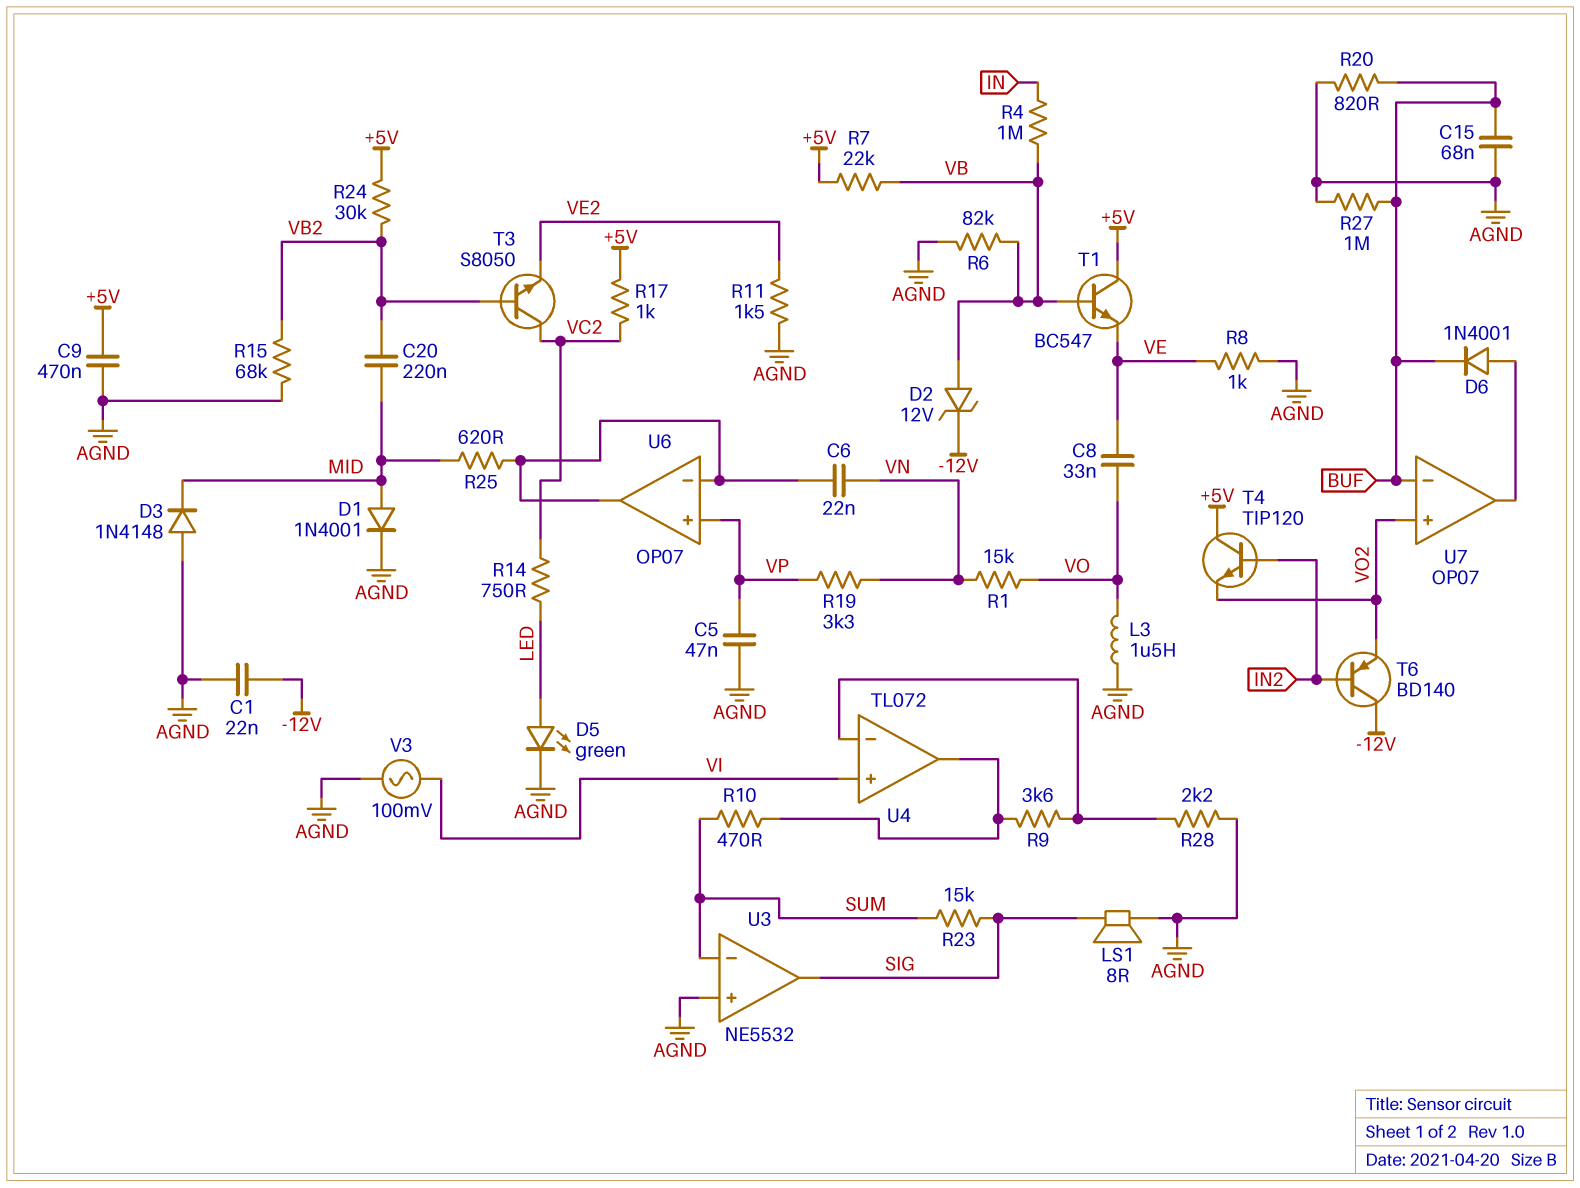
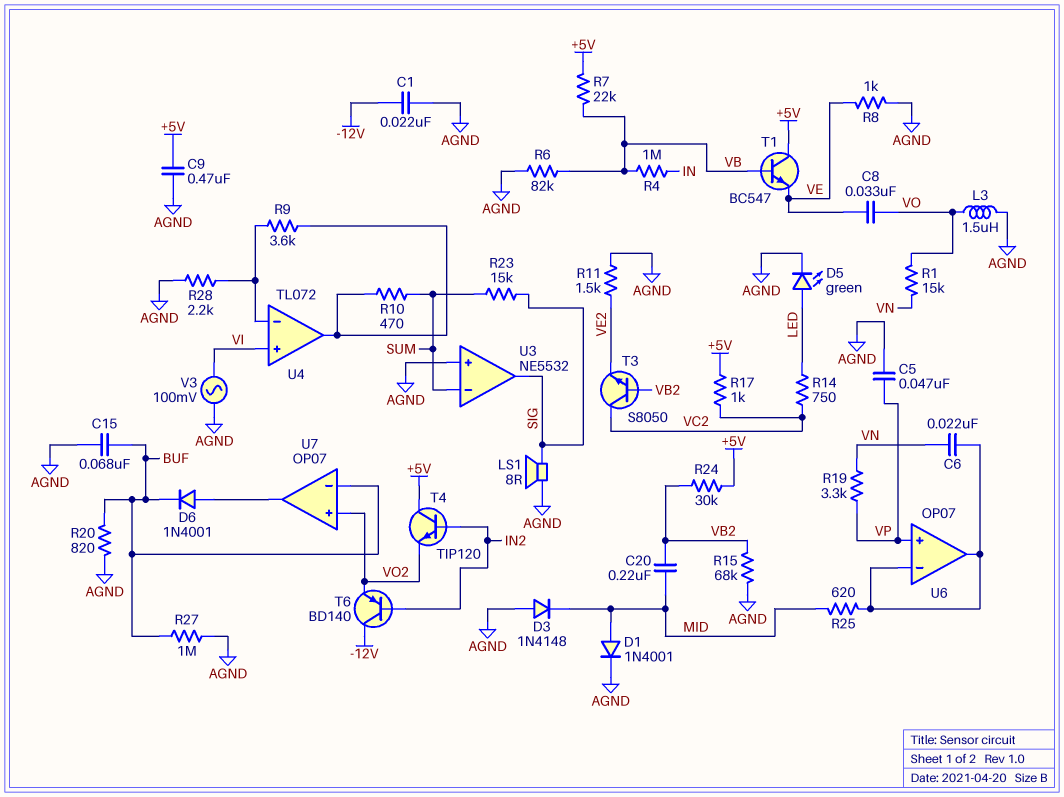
D2: zener 12V (A VB, K -12V) -> none

